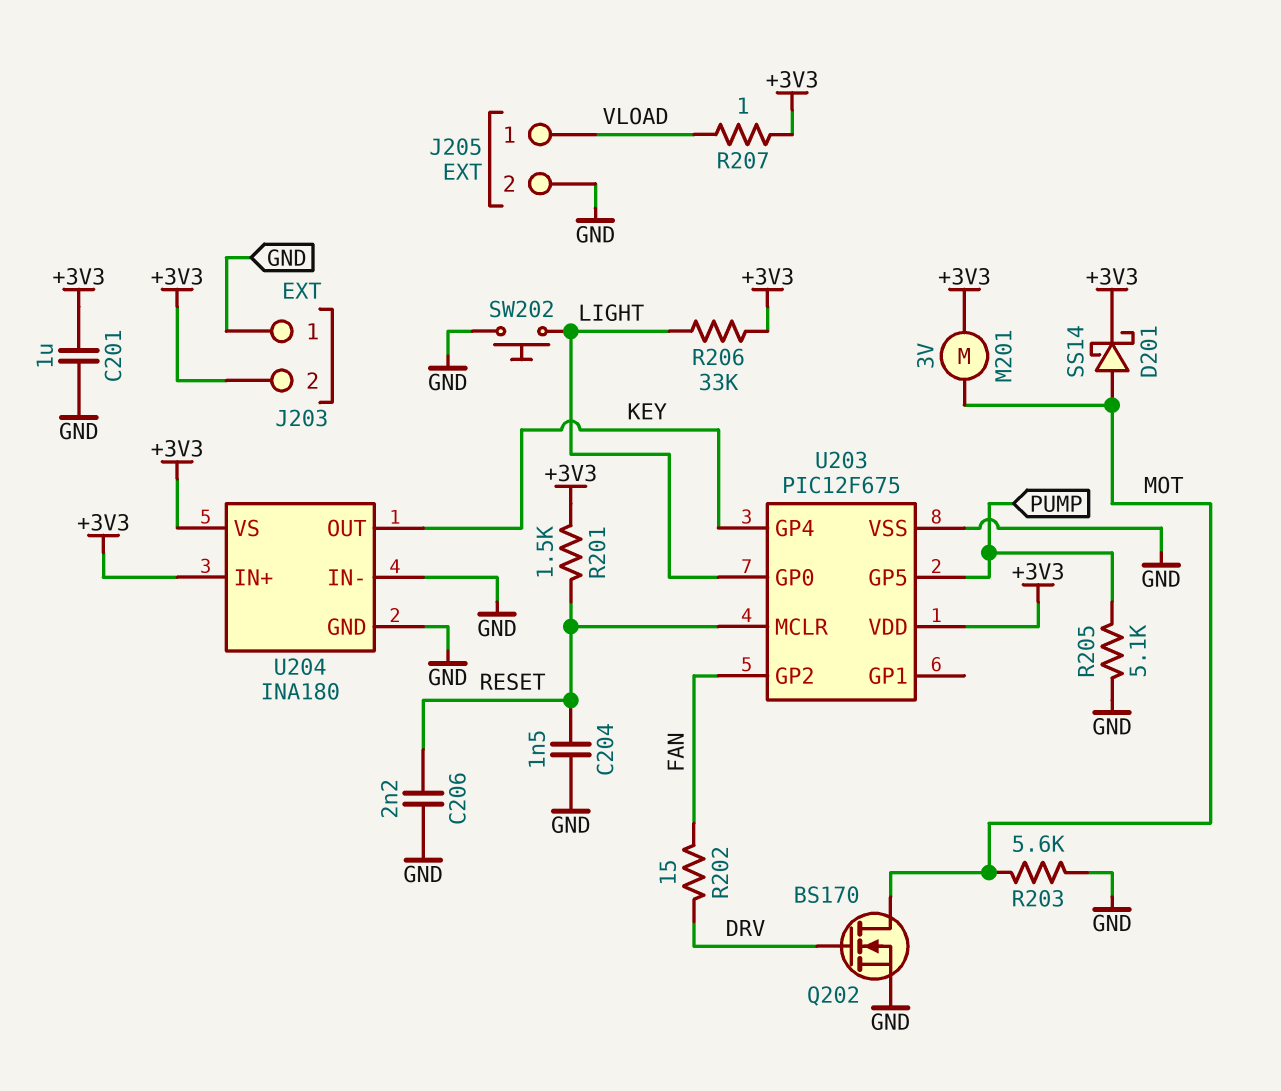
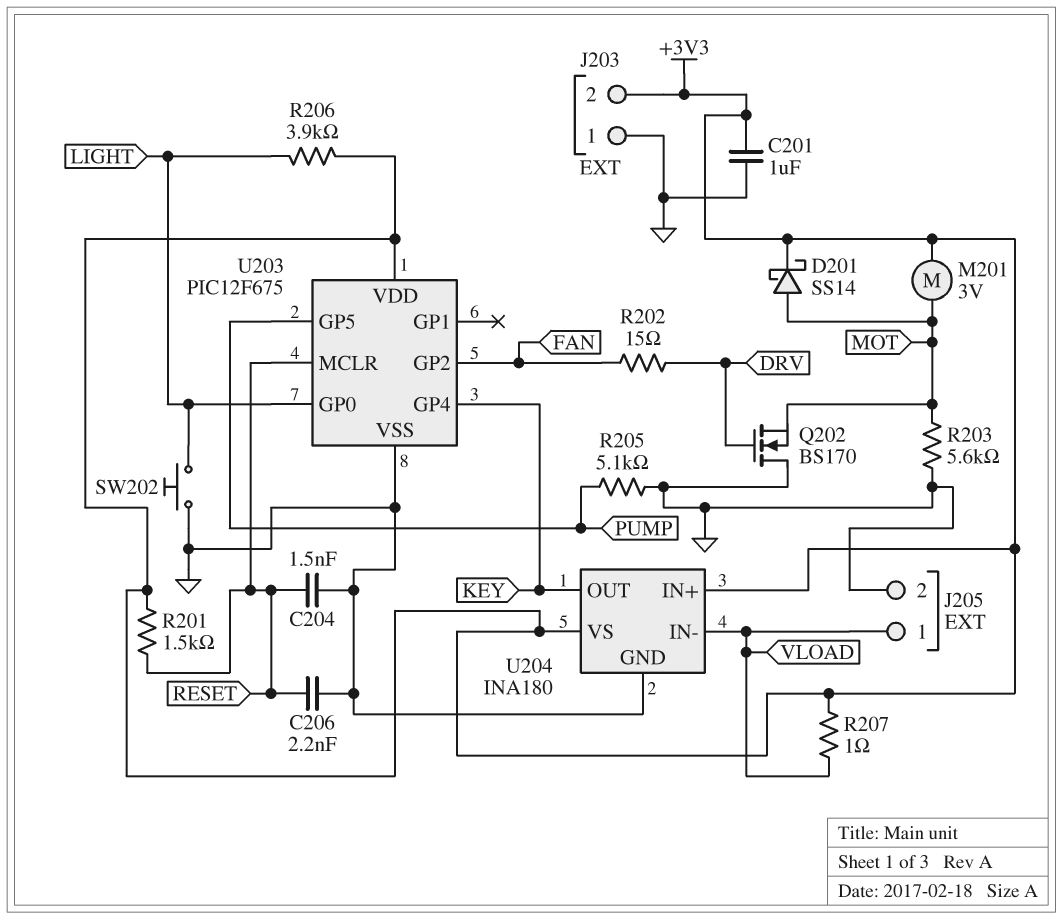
Q202: NMOS BS170 (G DRV, D MOT, S GND) -> NMOS BS170 (G DRV, D GND, S MOT)
R206: 33k (+3V3, LIGHT) -> 3.9k (+3V3, LIGHT)
U204 pin IN-: GND -> VLOAD

